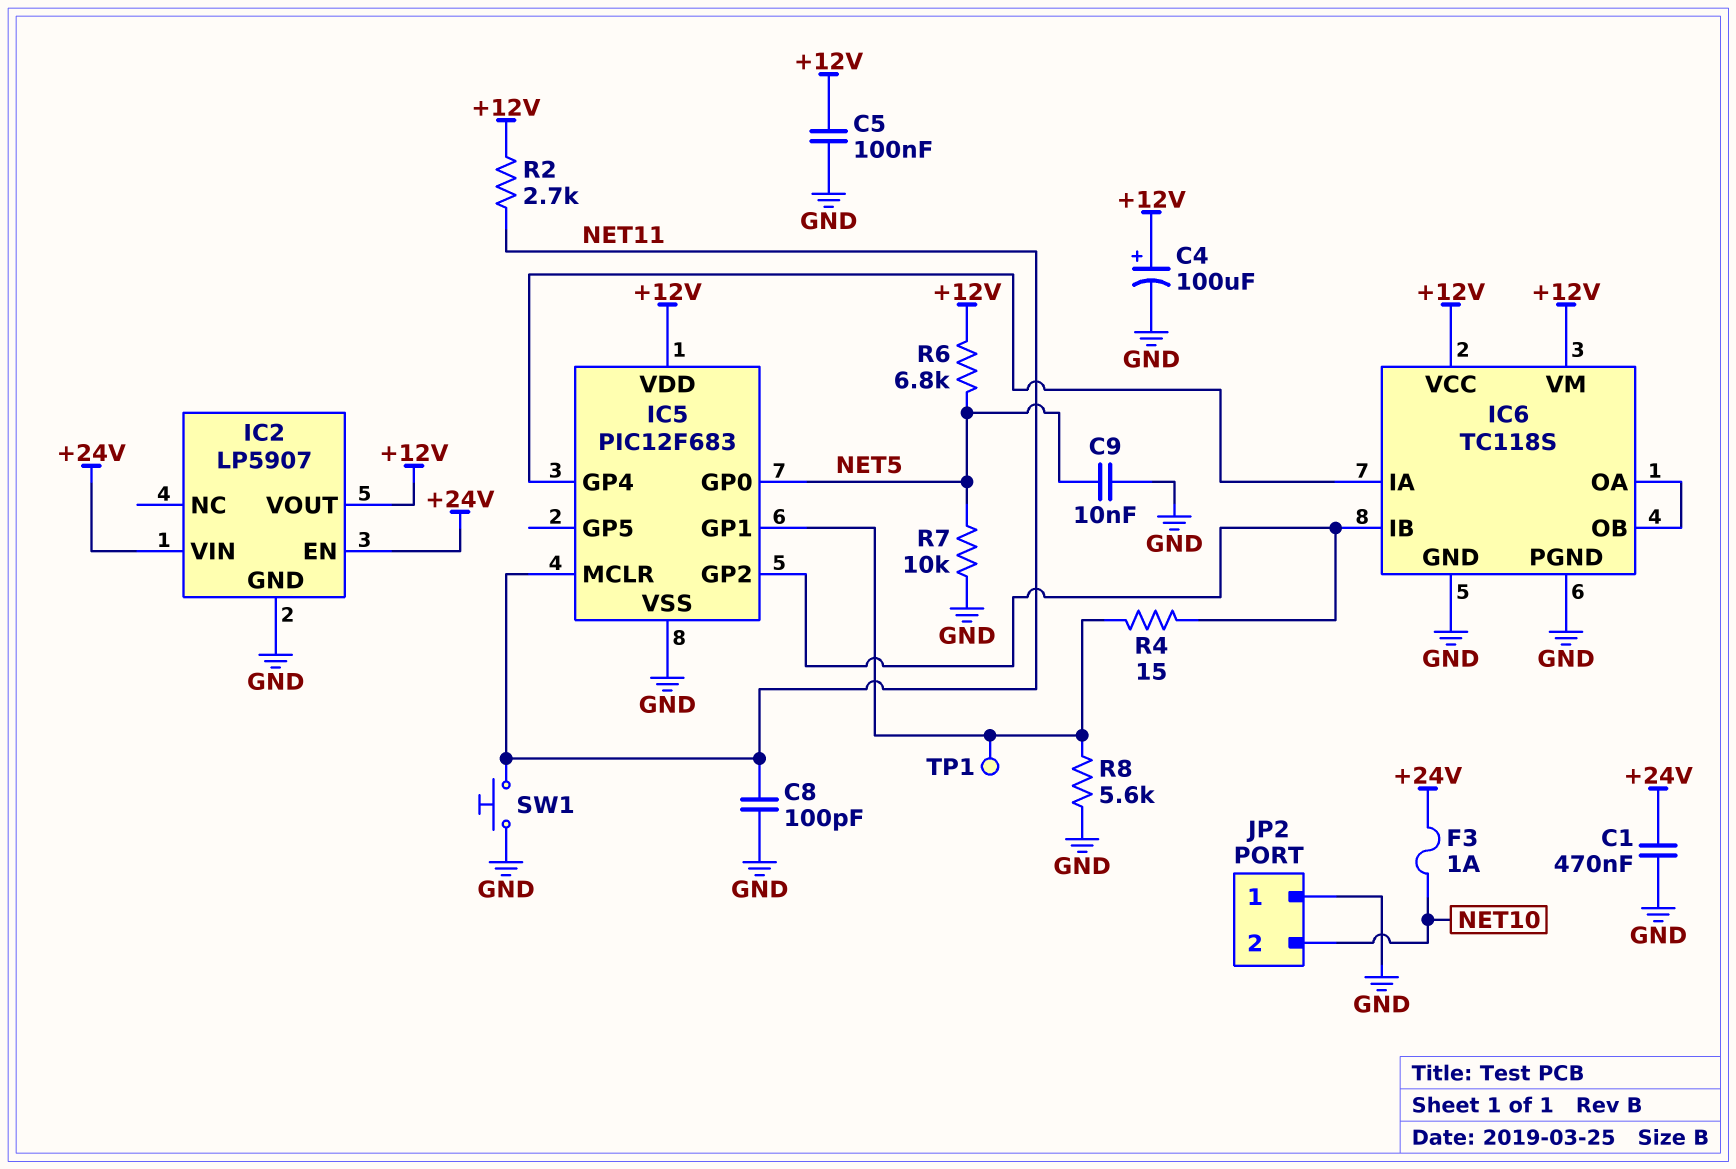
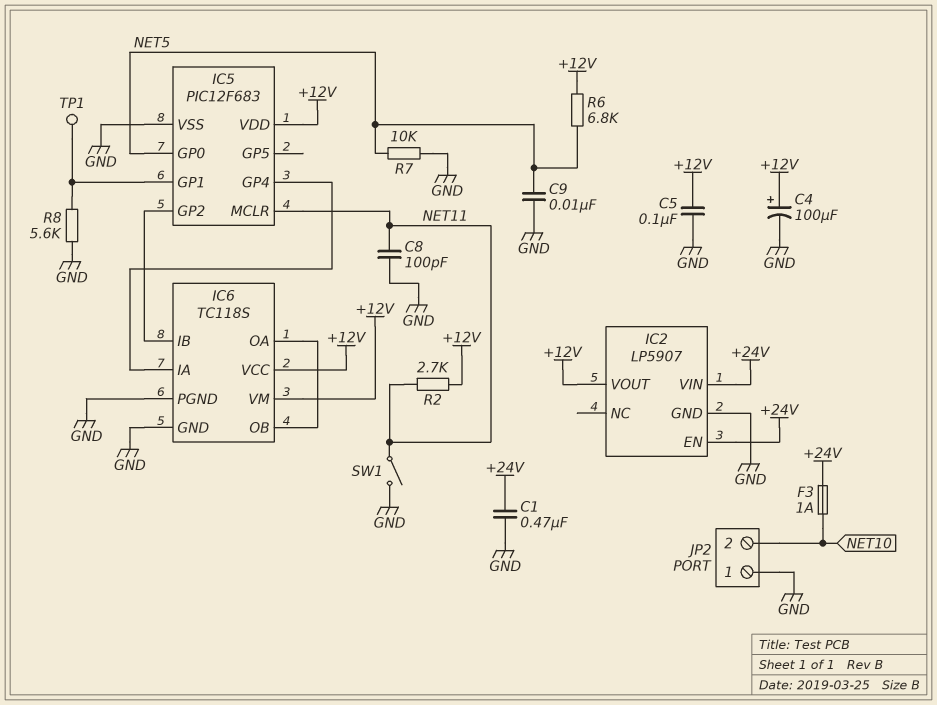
R4: 15 (IC5/GP1, IC5/GP2) -> none
SW1: button (GND, NET11) -> switch (GND, NET11)

